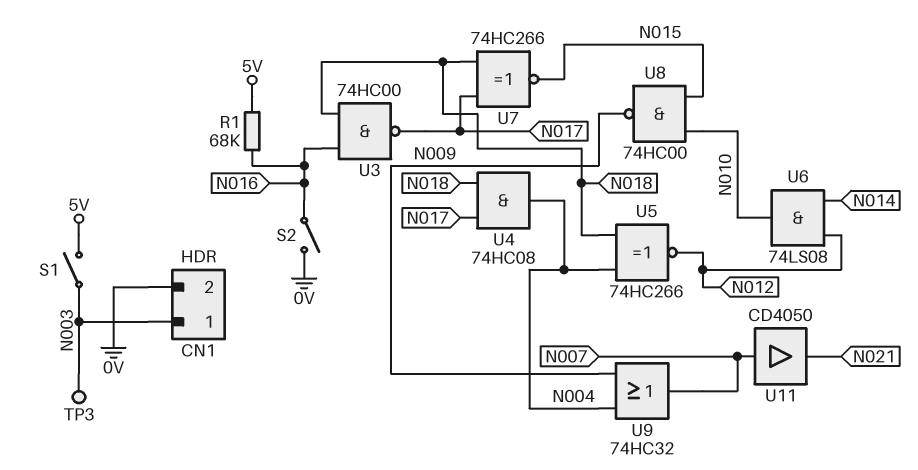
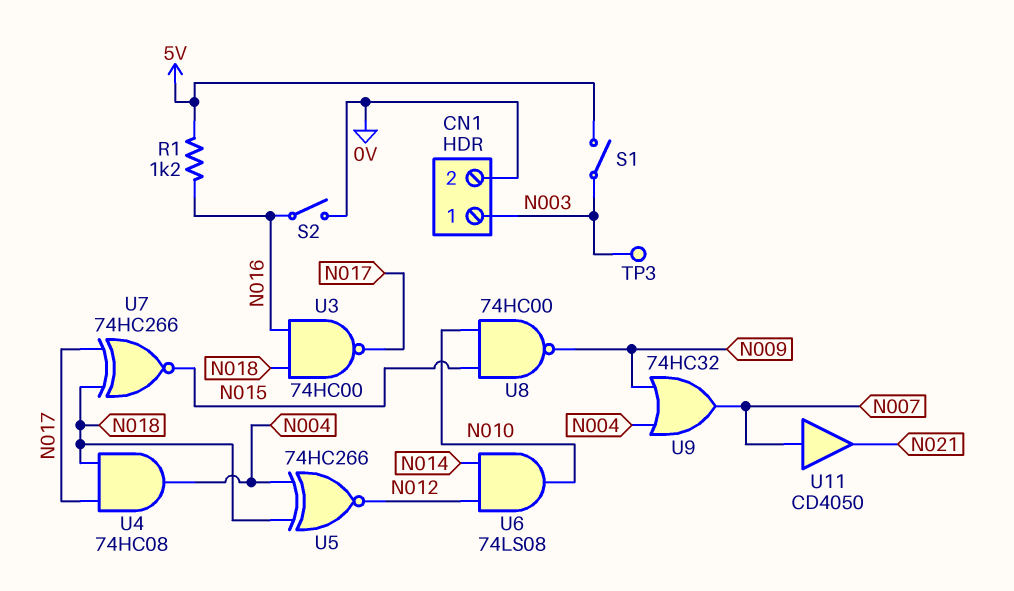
R1: 68k (5V, N016) -> 1.2k (5V, N016)

